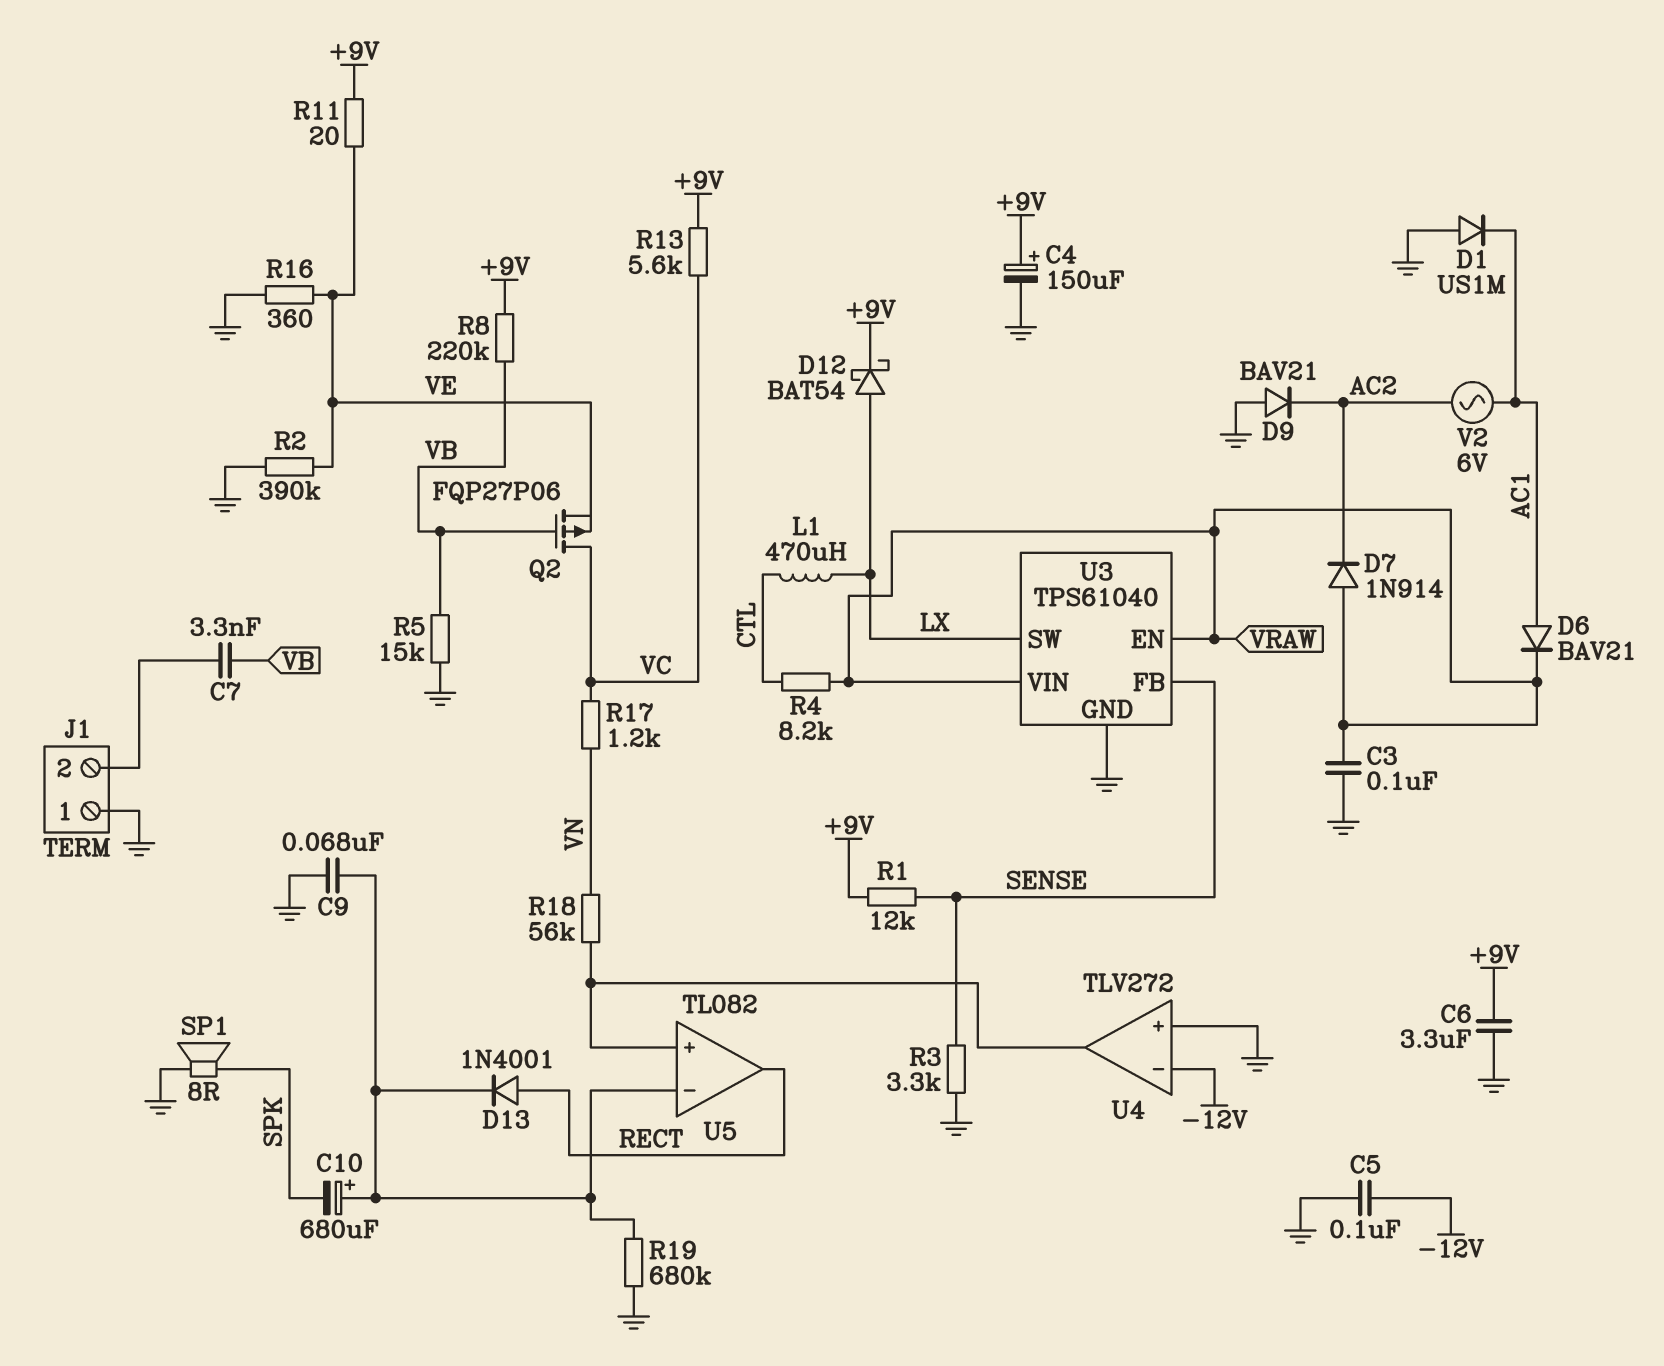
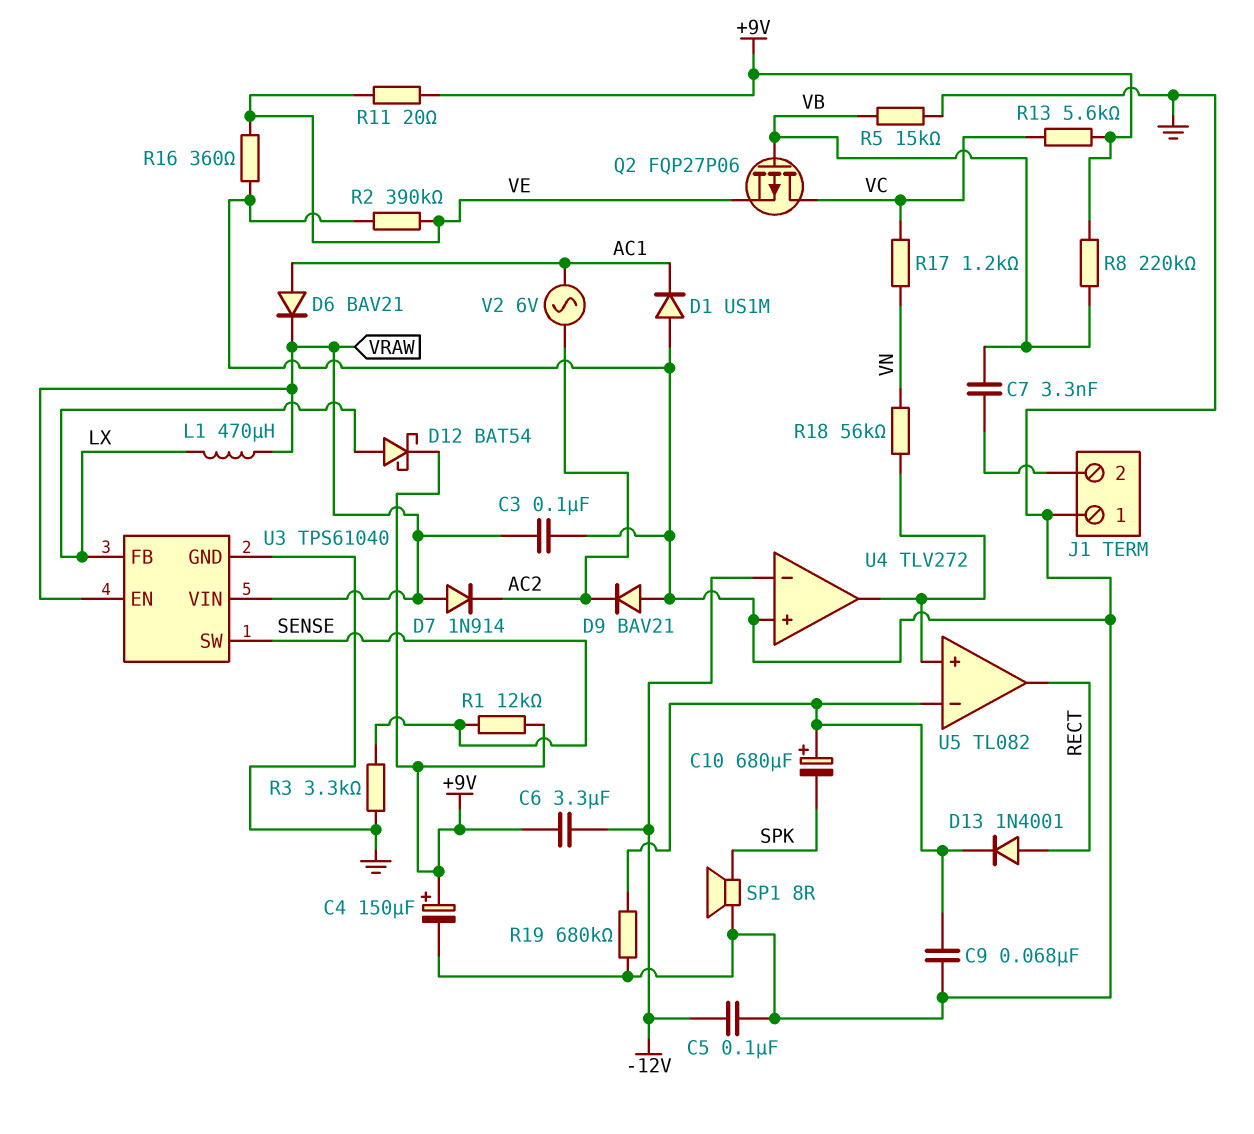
C6: 3.3uF (+9V, GND) -> 3.3uF (+9V, -12V)
L1: 470uH (CTL, LX) -> 470uH (LX, VRAW)
R4: 8.2k (CTL, VRAW) -> none
U3 pin FB: SENSE -> LX
U3 pin SW: LX -> SENSE

